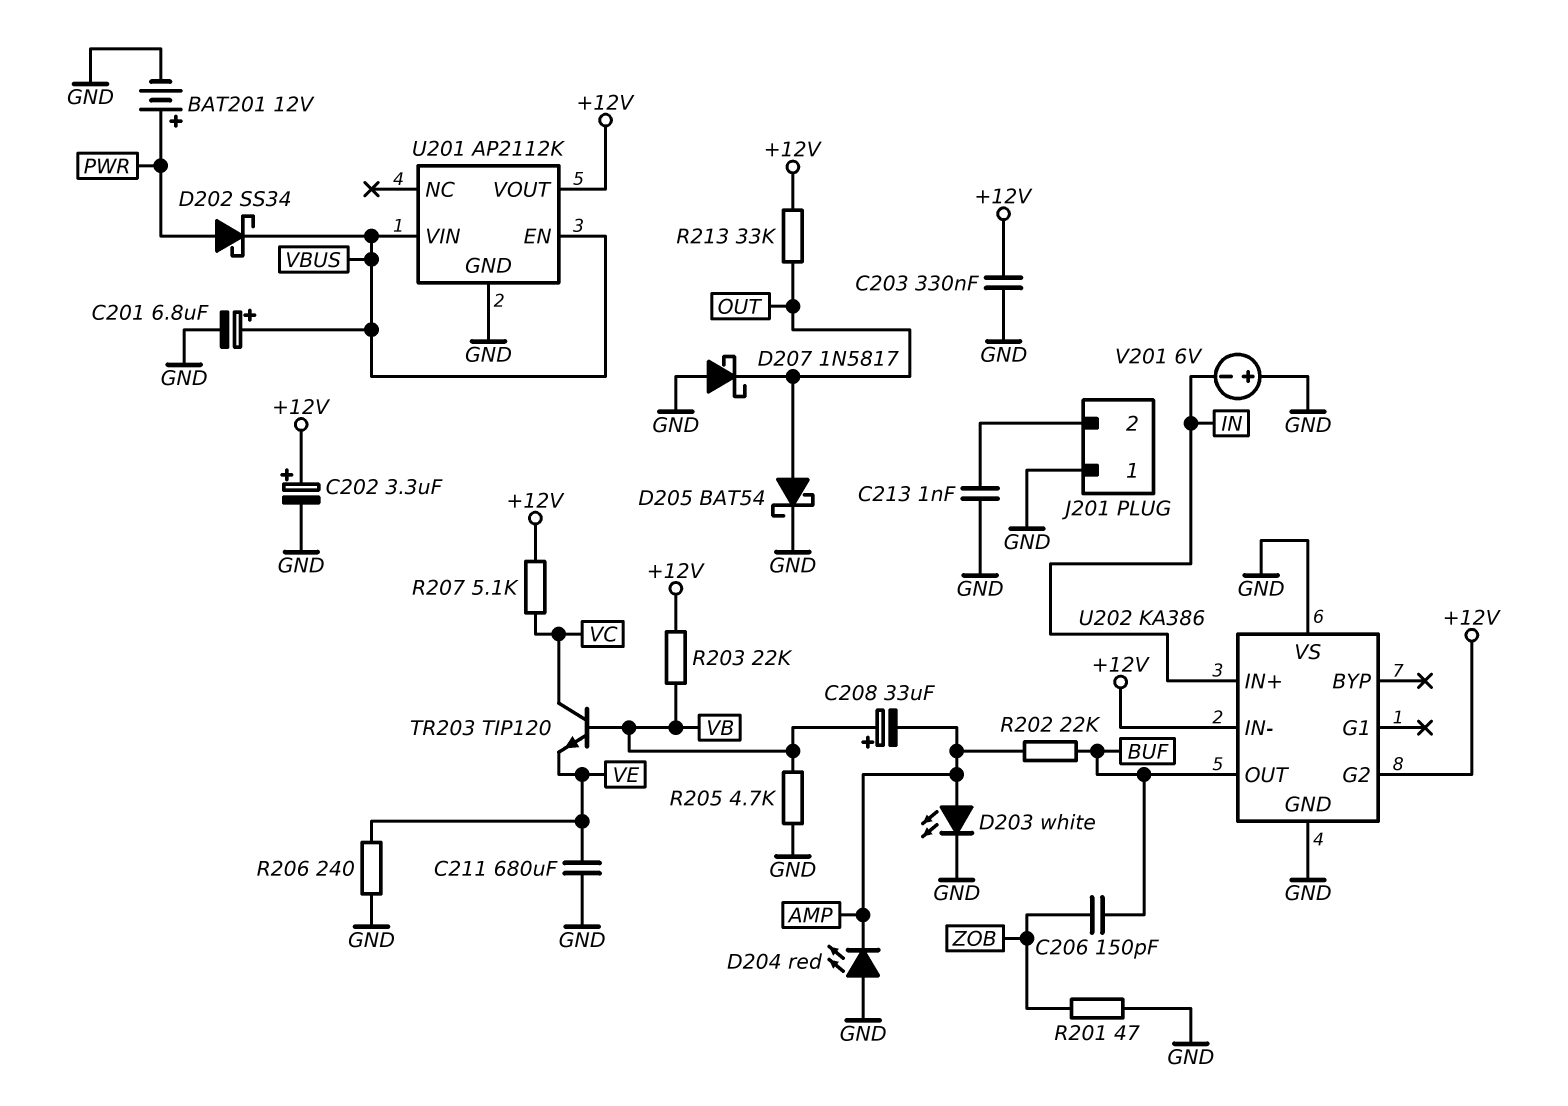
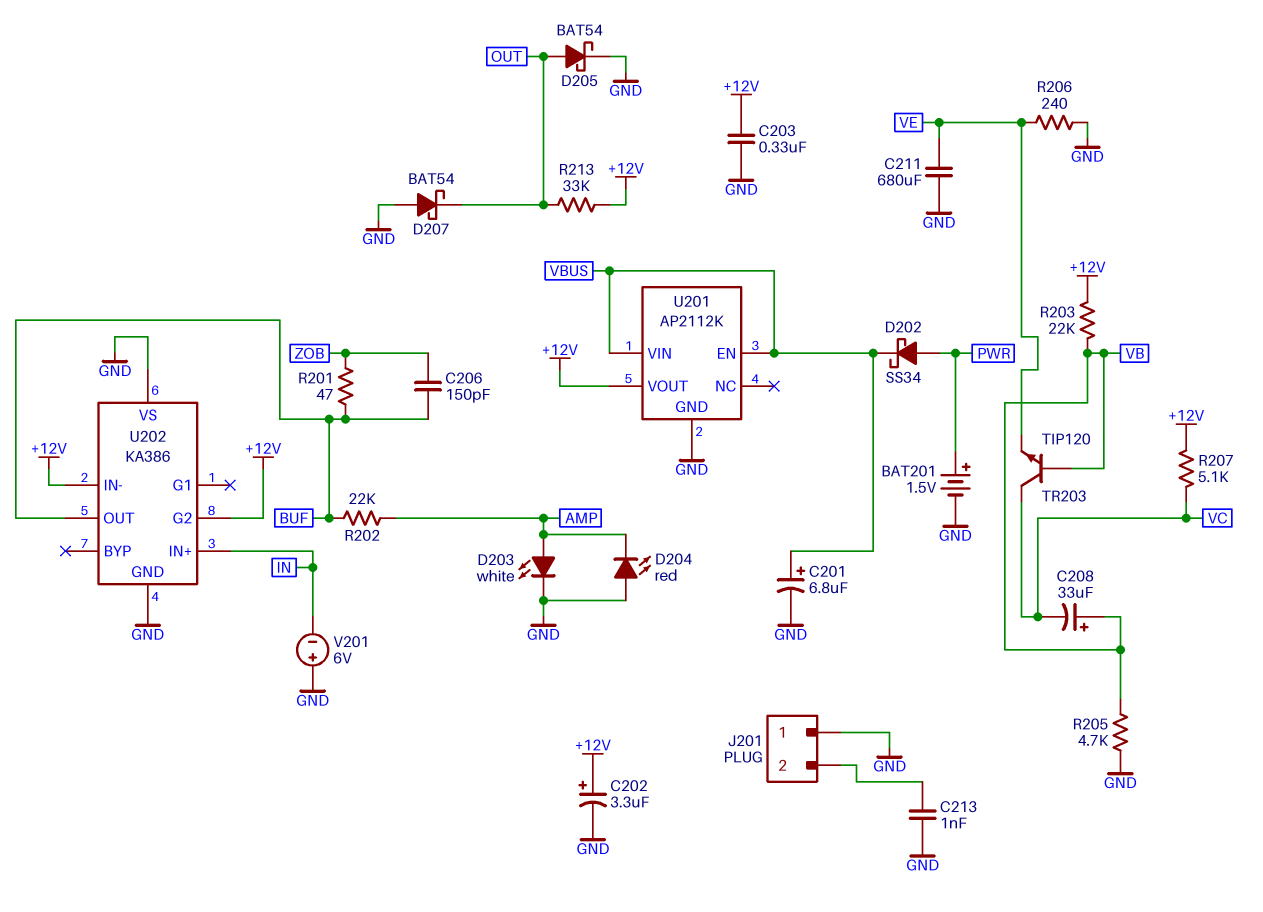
BAT201: 12V (plus PWR, minus GND) -> 1.5V (plus PWR, minus GND)
C208: 33uF (plus VB, minus AMP) -> 33uF (plus VB, minus VC)
D207: schottky 1N5817 (A GND, K OUT) -> schottky BAT54 (A GND, K OUT)
R201: 47 (GND, ZOB) -> 47 (BUF, ZOB)

